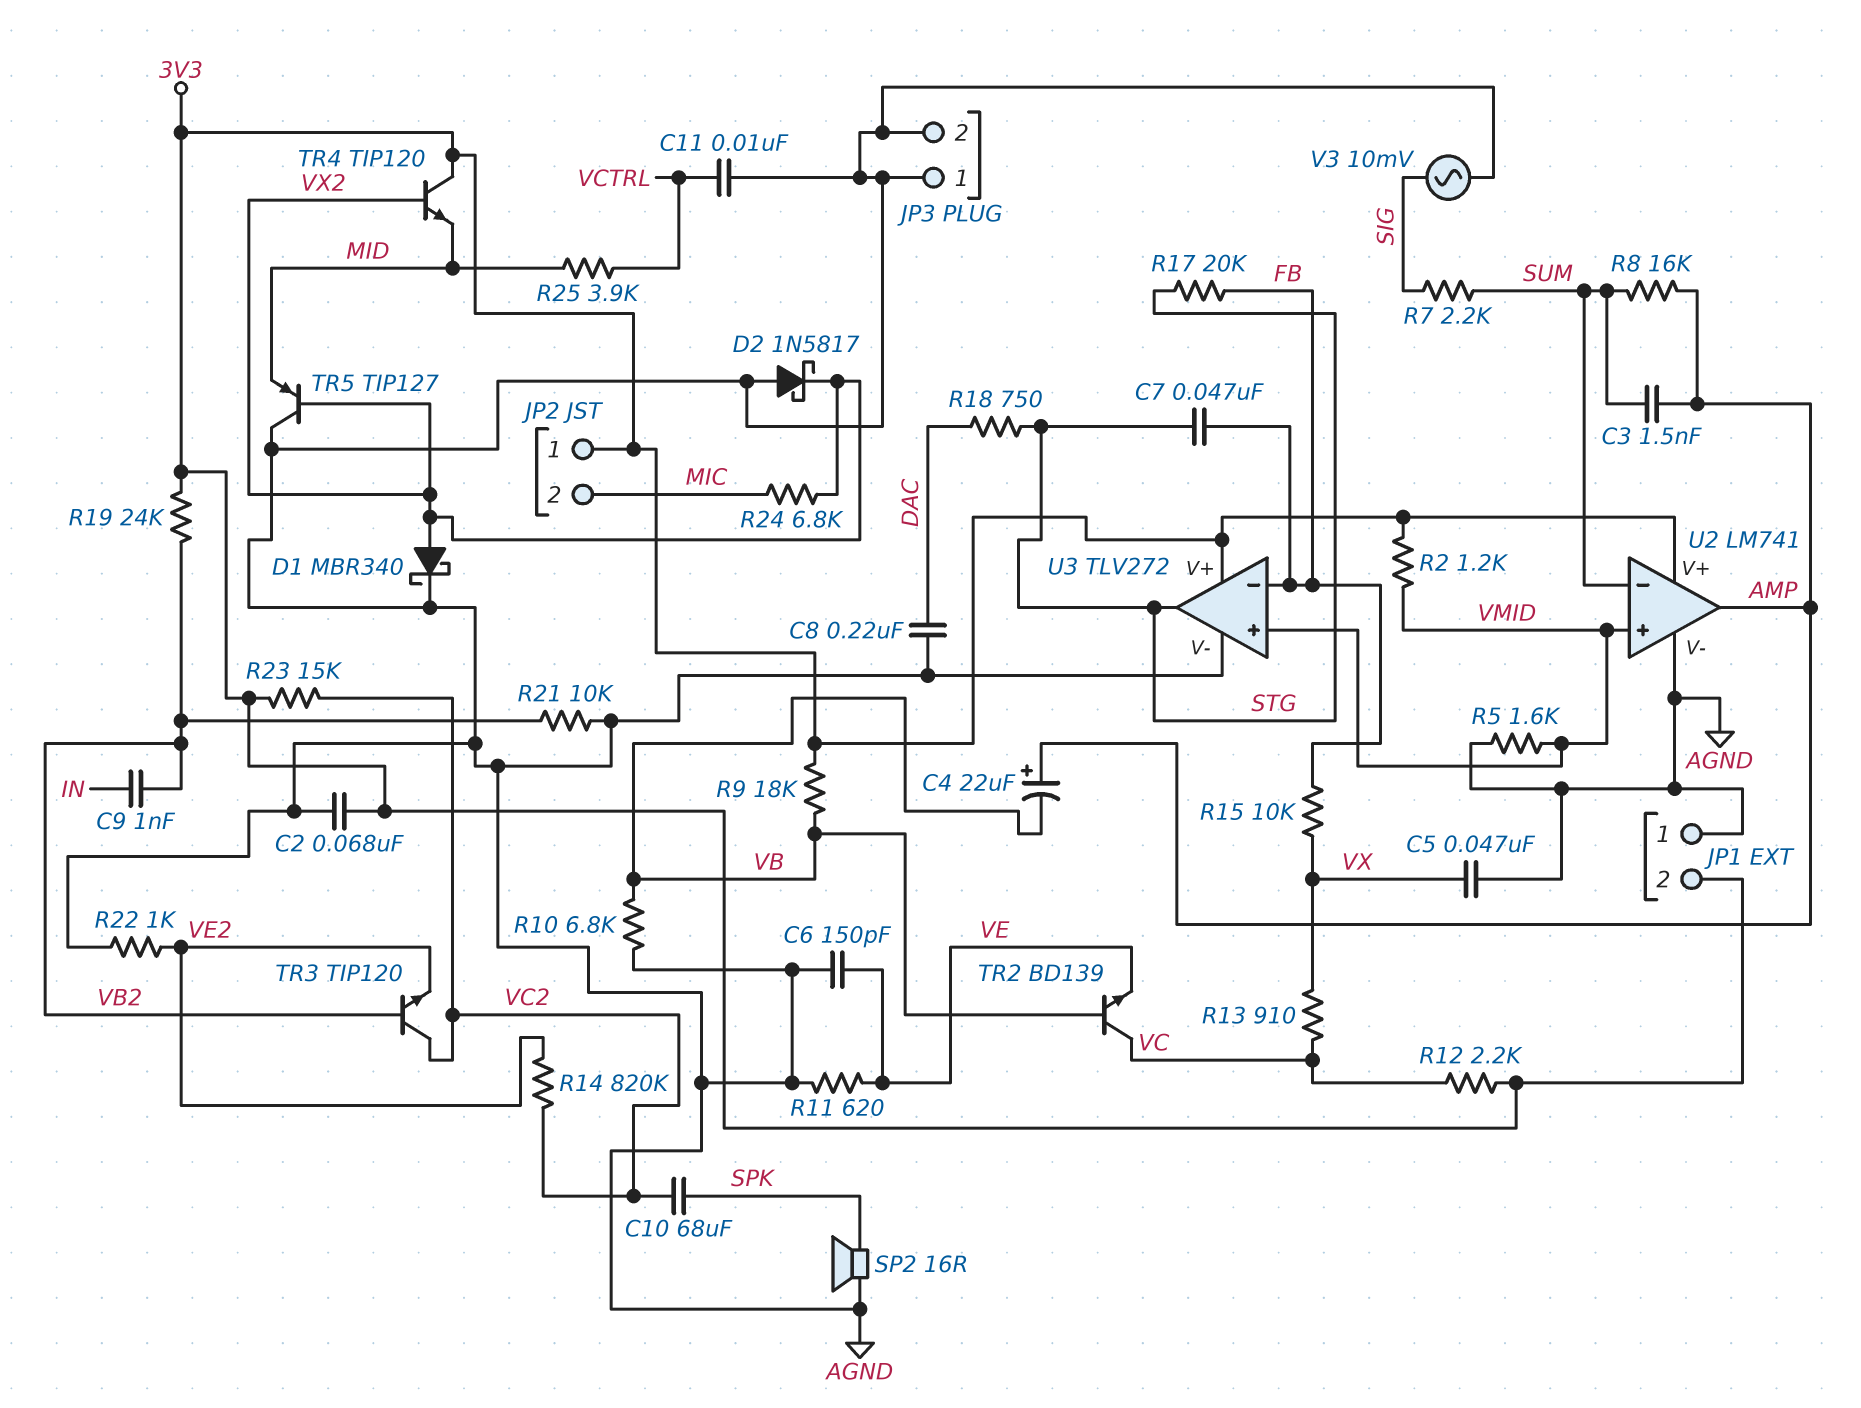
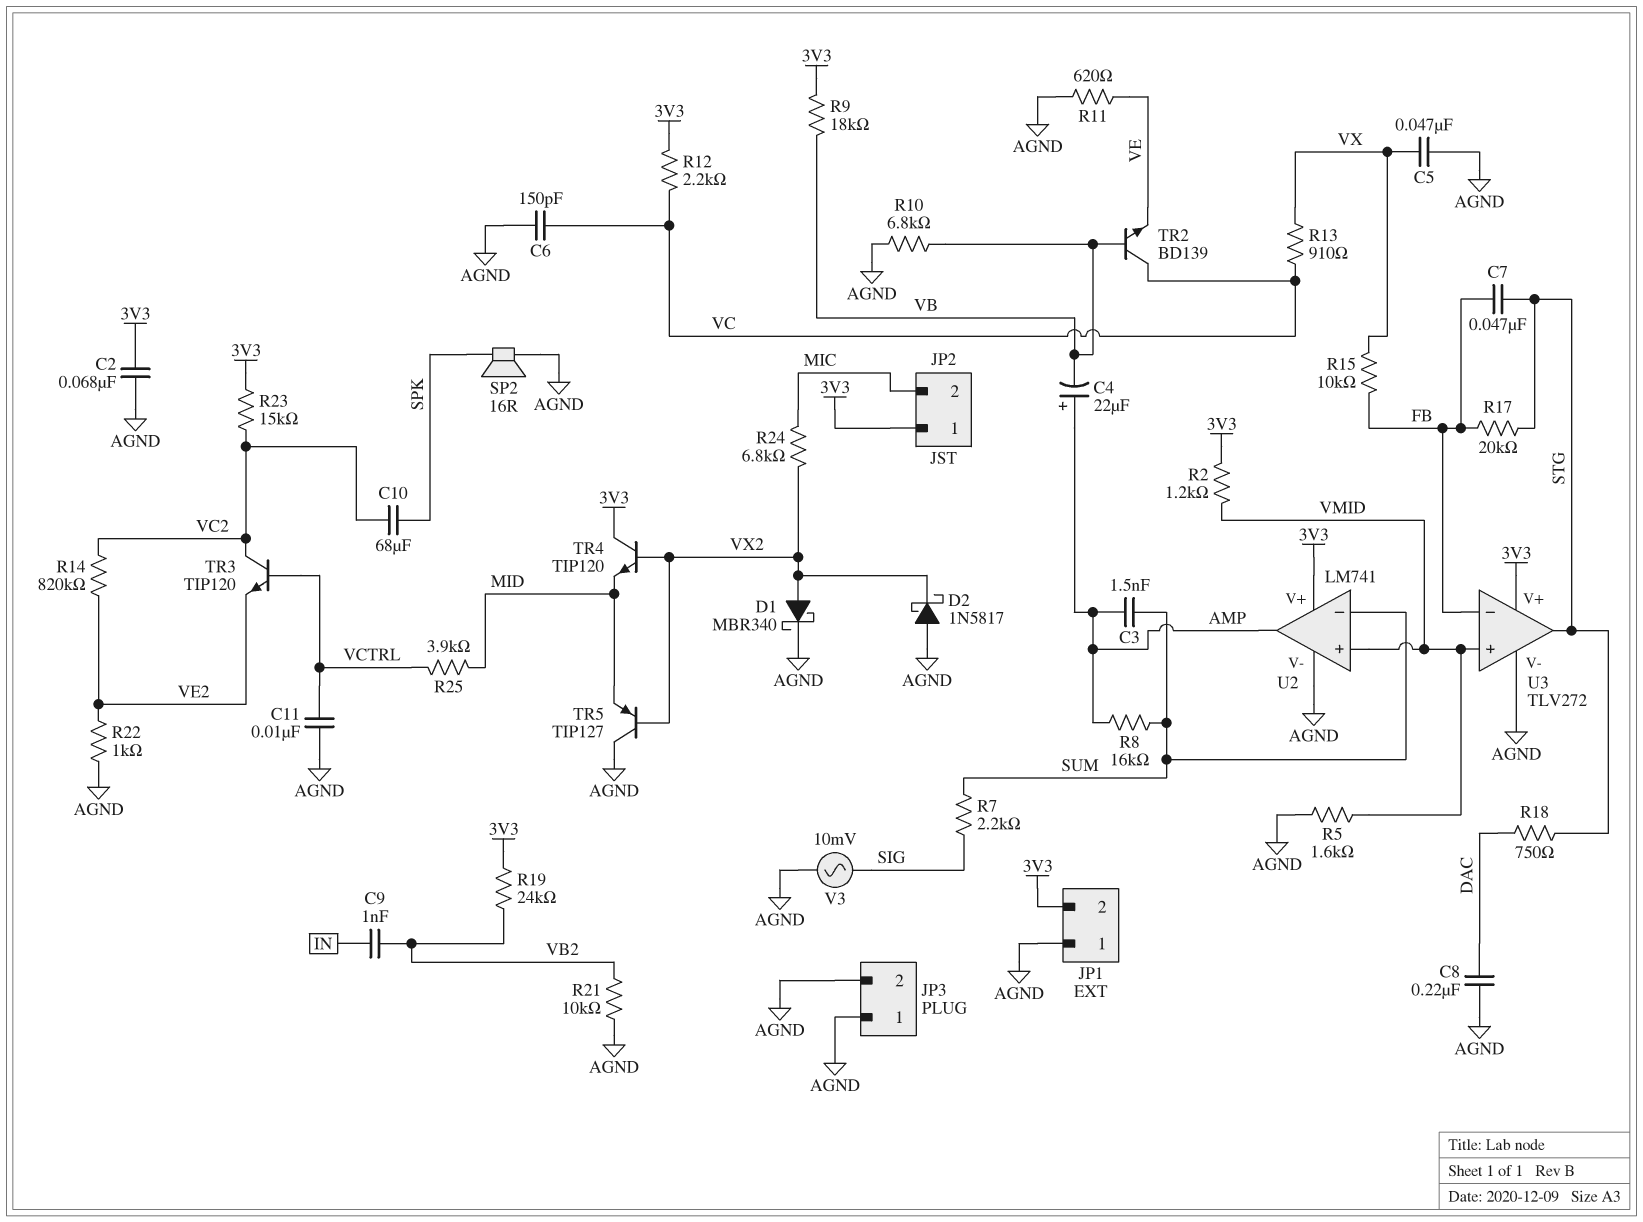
C6: 150pF (AGND, VE) -> 150pF (AGND, VC)
TR3: NPN TIP120 (B VB2, C VC2, E VE2) -> NPN TIP120 (B VCTRL, C VC2, E VE2)

